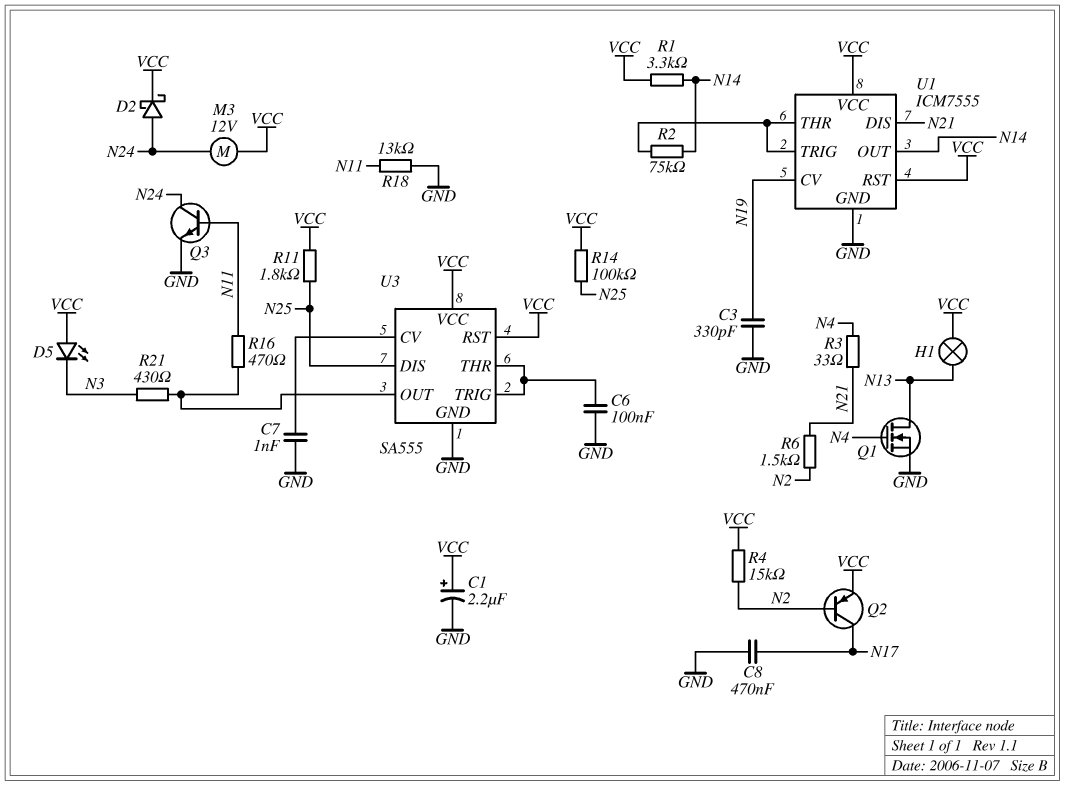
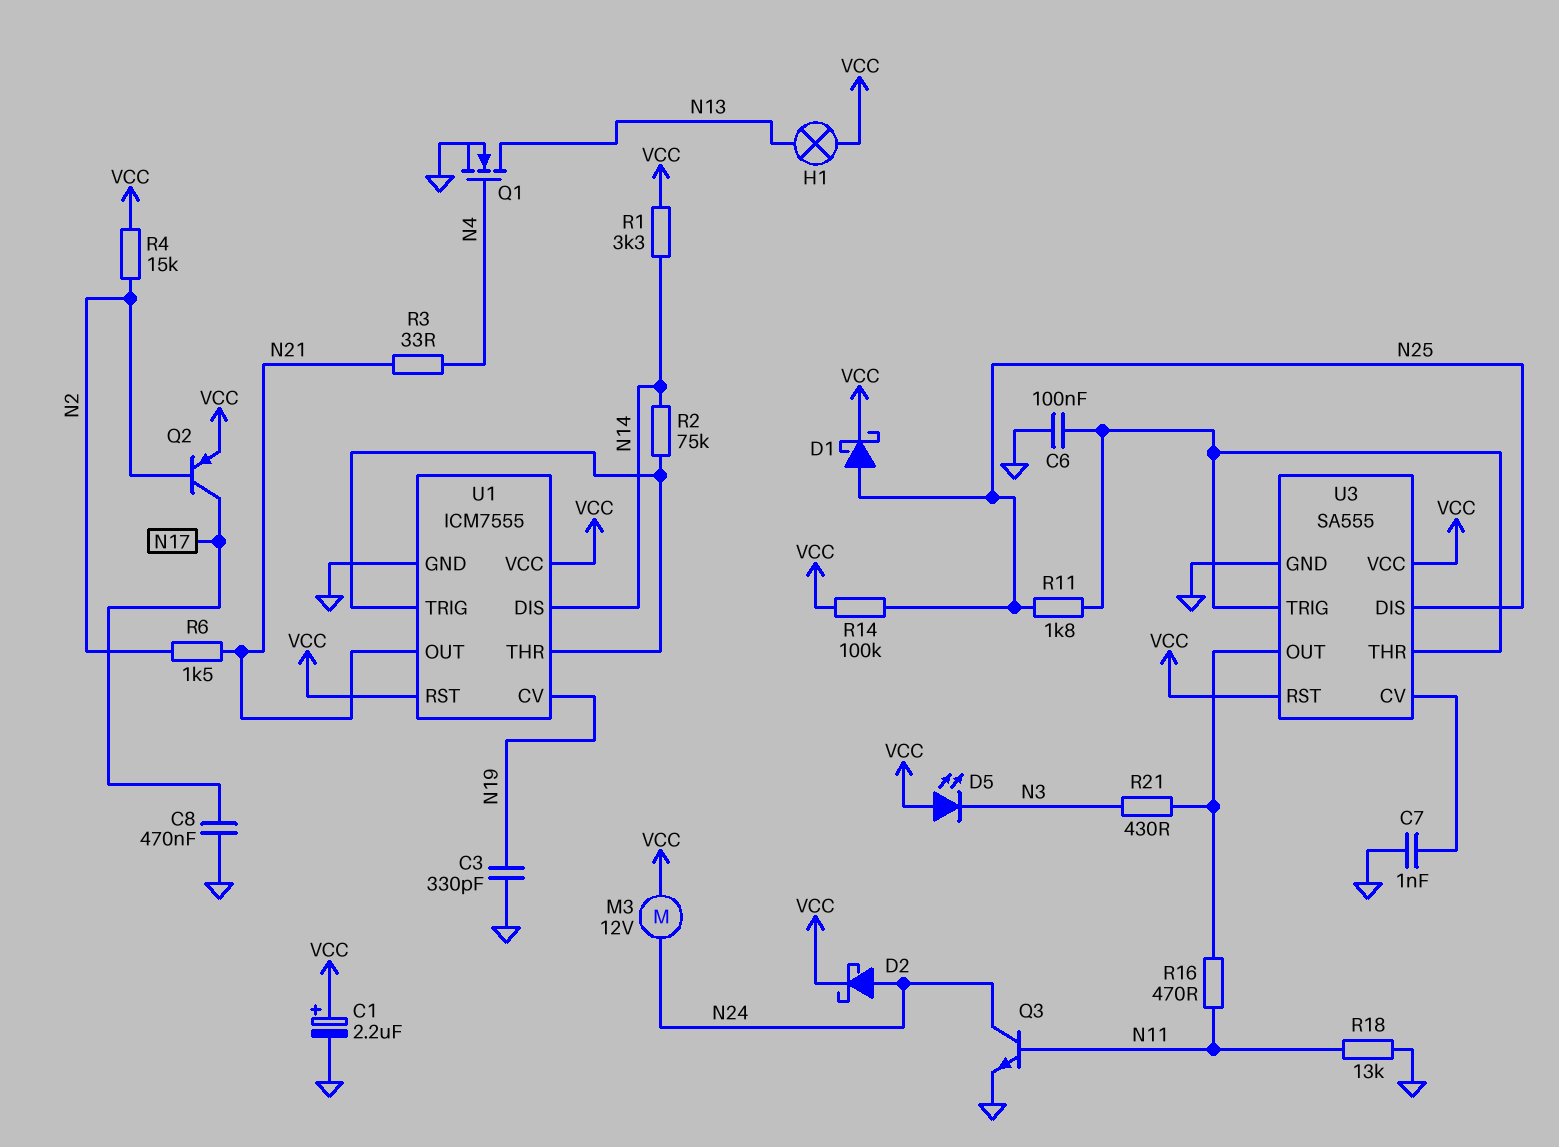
D1: none -> schottky (A N25, K VCC)
R11: 1.8k (N25, VCC) -> 1.8k (N25, U3/THR)
U1 pin DIS: N21 -> N14
U1 pin OUT: N14 -> N21

